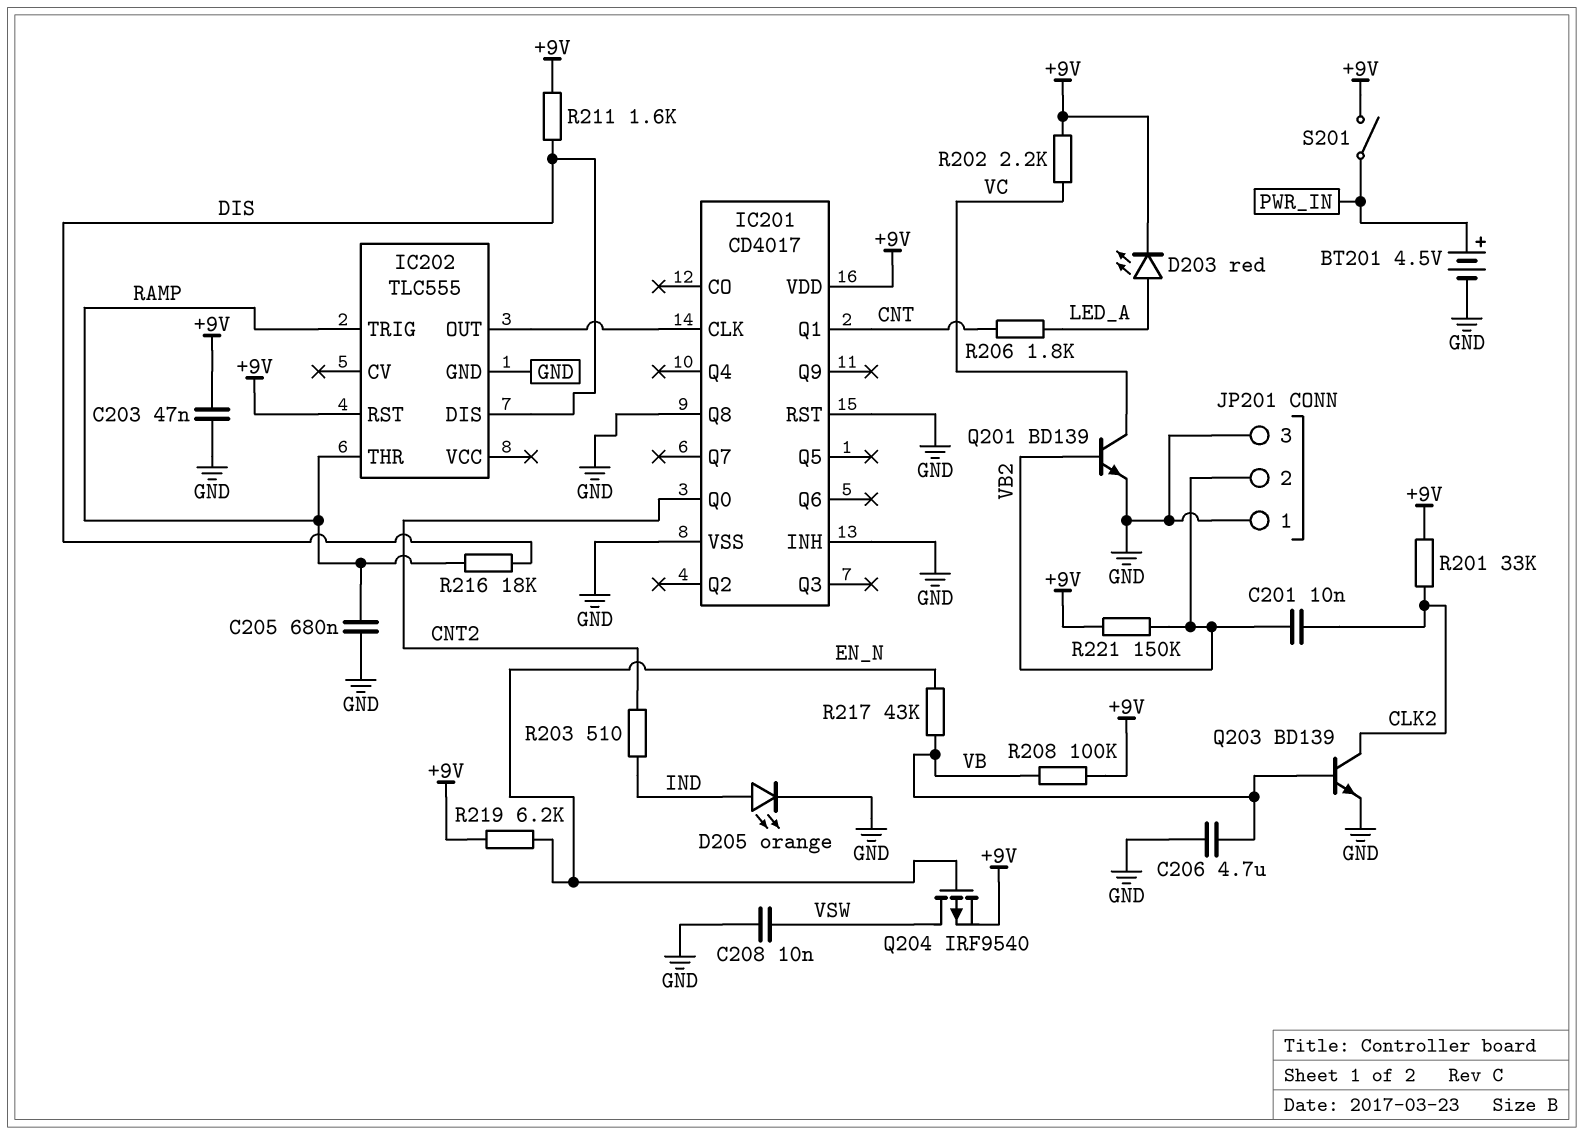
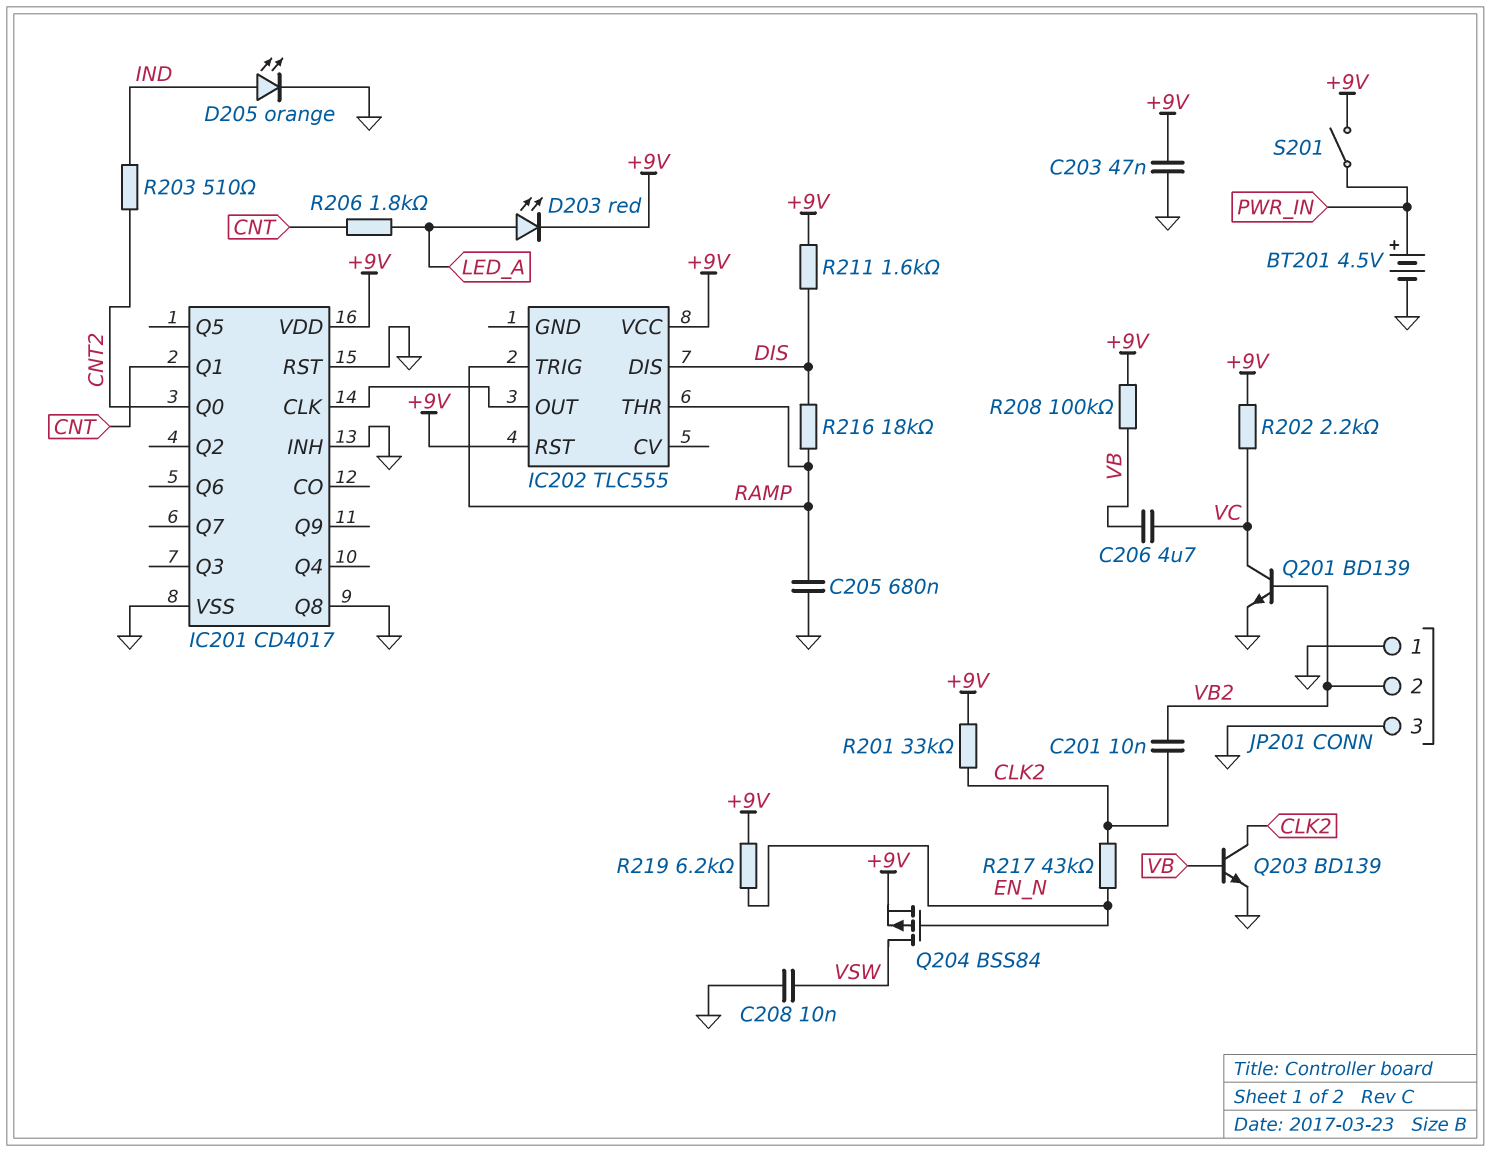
C206: 4.7uF (GND, VB) -> 4.7uF (VB, VC)
IC202 pin GND: GND -> none
IC202 pin VCC: none -> +9V
Q204: PMOS IRF9540 (G EN_N, D VSW, S +9V) -> PMOS BSS84 (G EN_N, D VSW, S +9V)
R217: 43k (EN_N, VB) -> 43k (CLK2, EN_N)
R221: 150k (+9V, VB2) -> none

